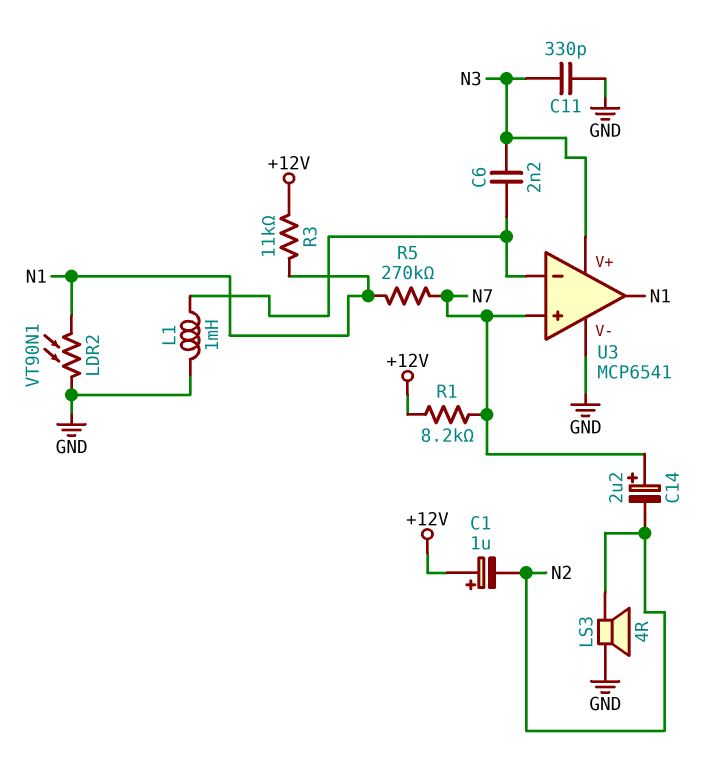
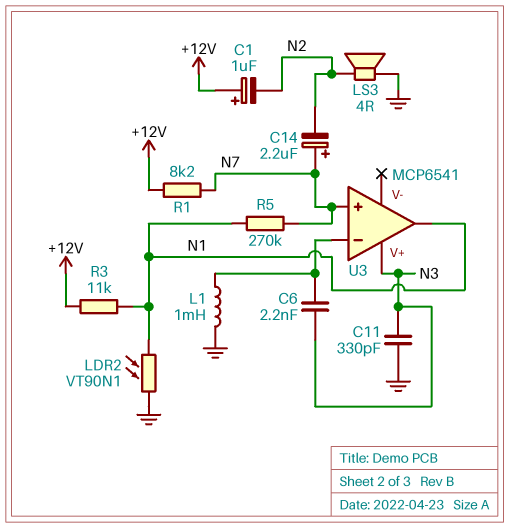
U3 pin V-: GND -> none

